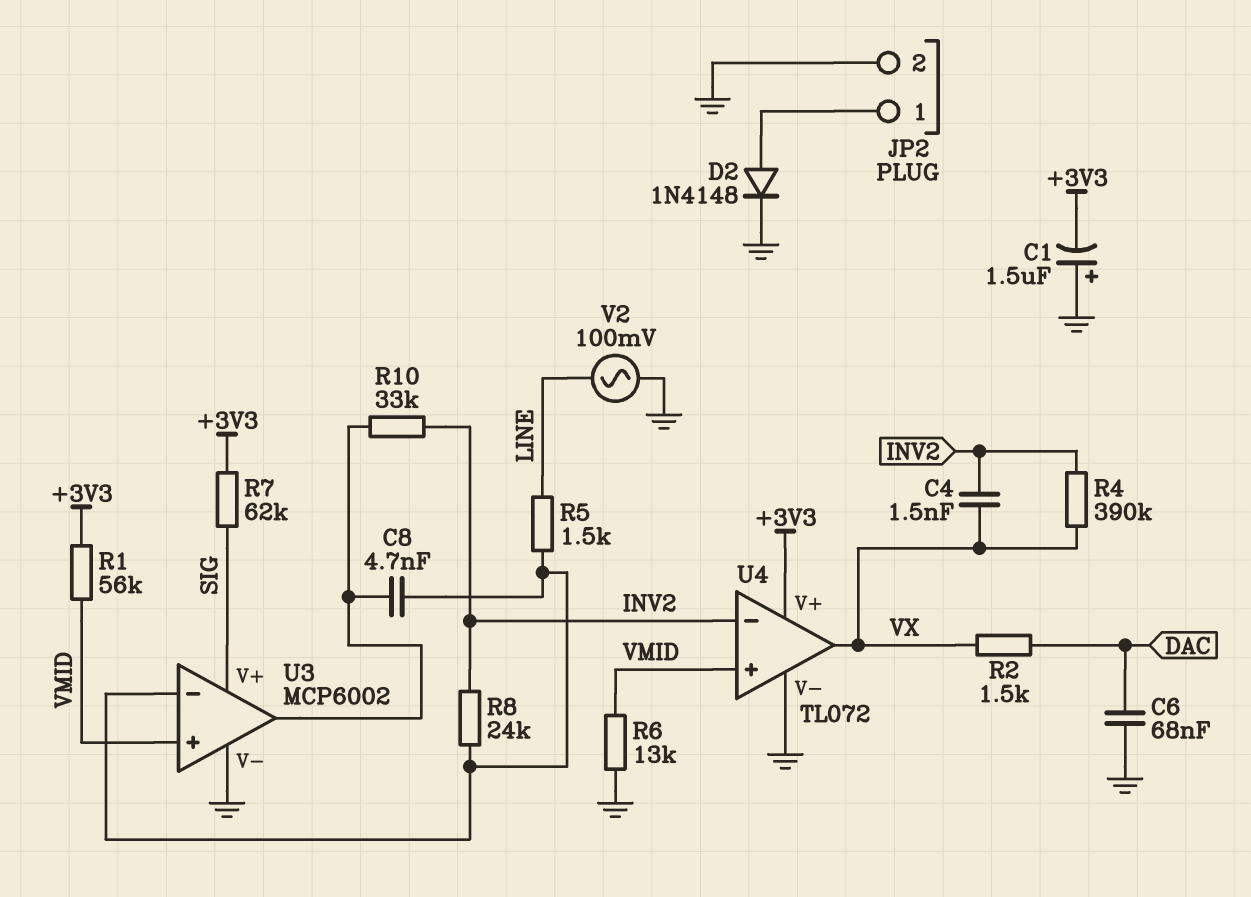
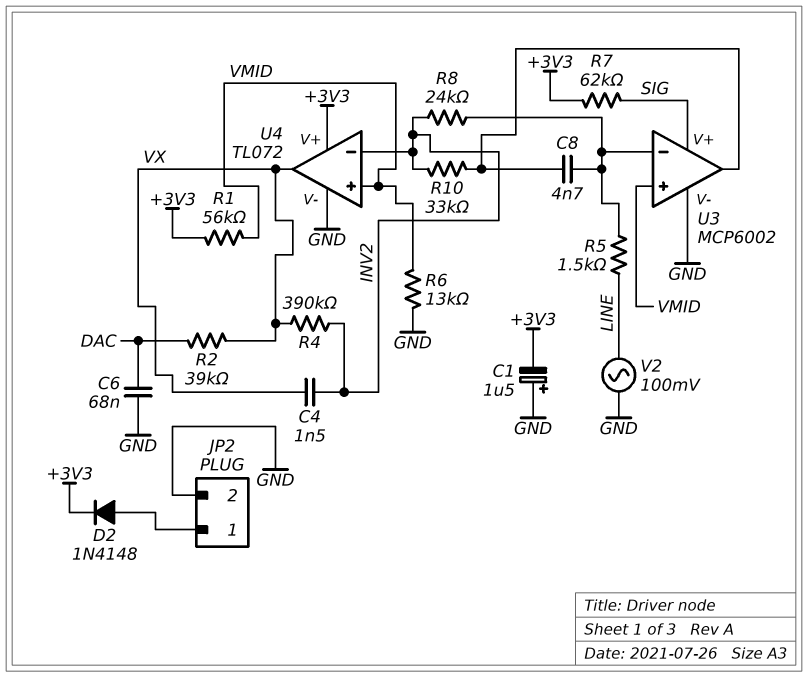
D2: diode 1N4148 (A JP2/1, K GND) -> diode 1N4148 (A JP2/1, K +3V3)
R2: 1.5k (DAC, VX) -> 39k (DAC, VX)

